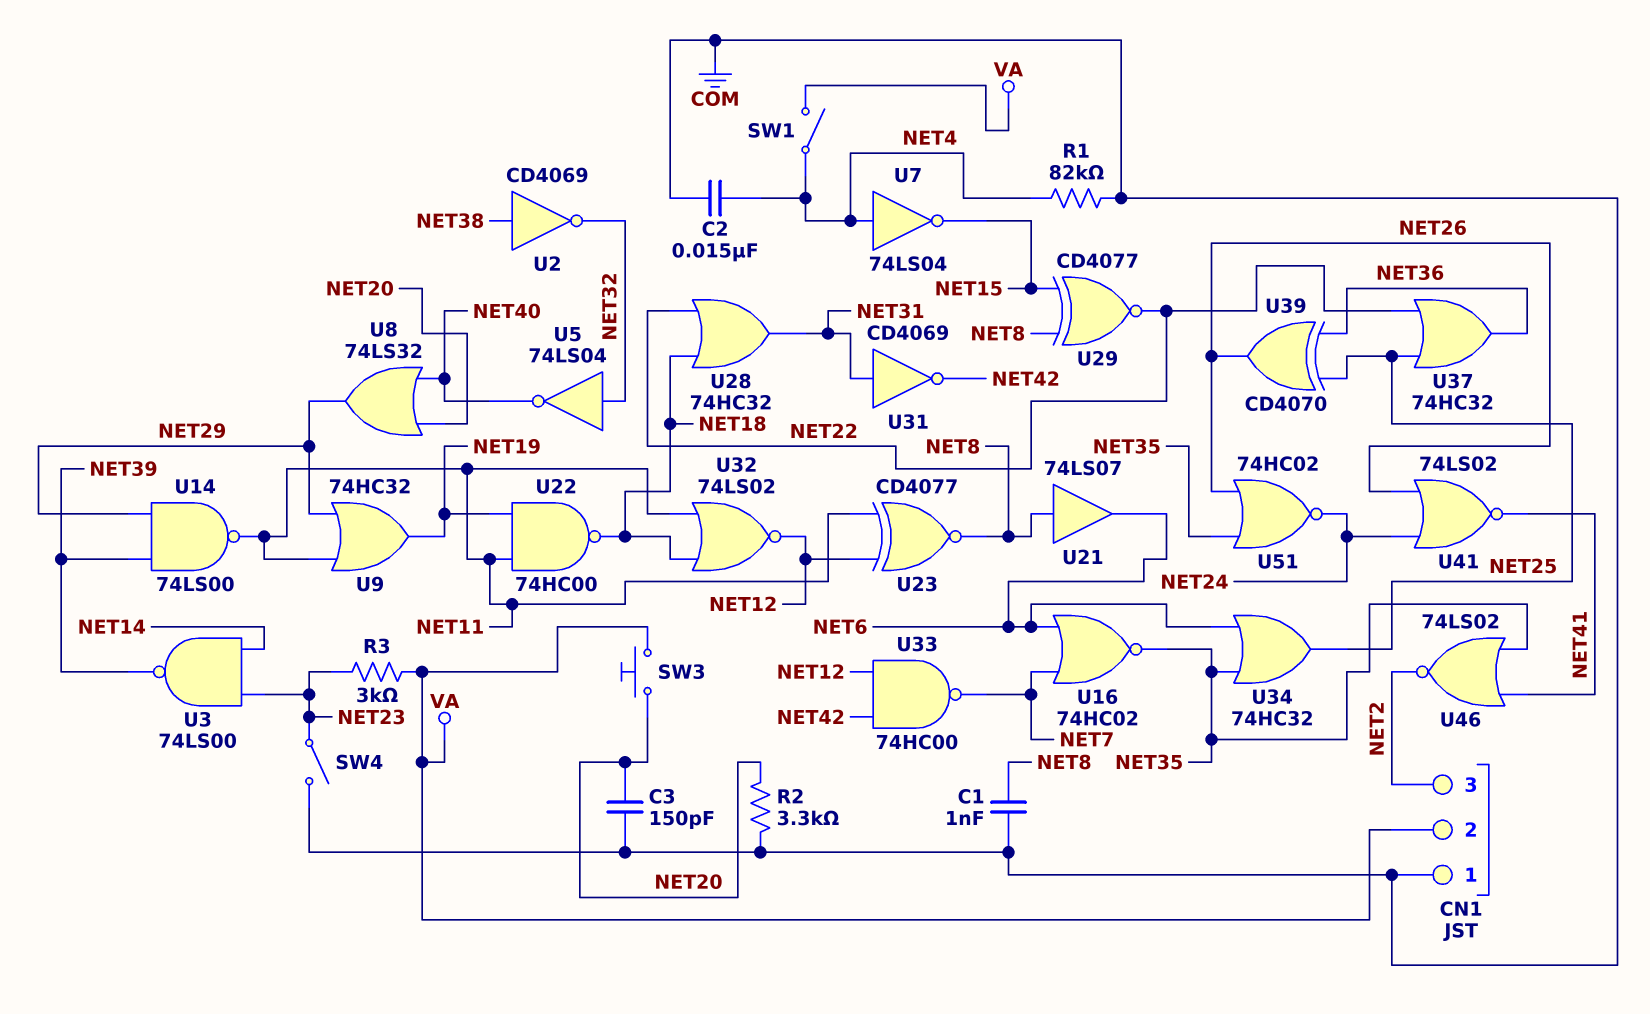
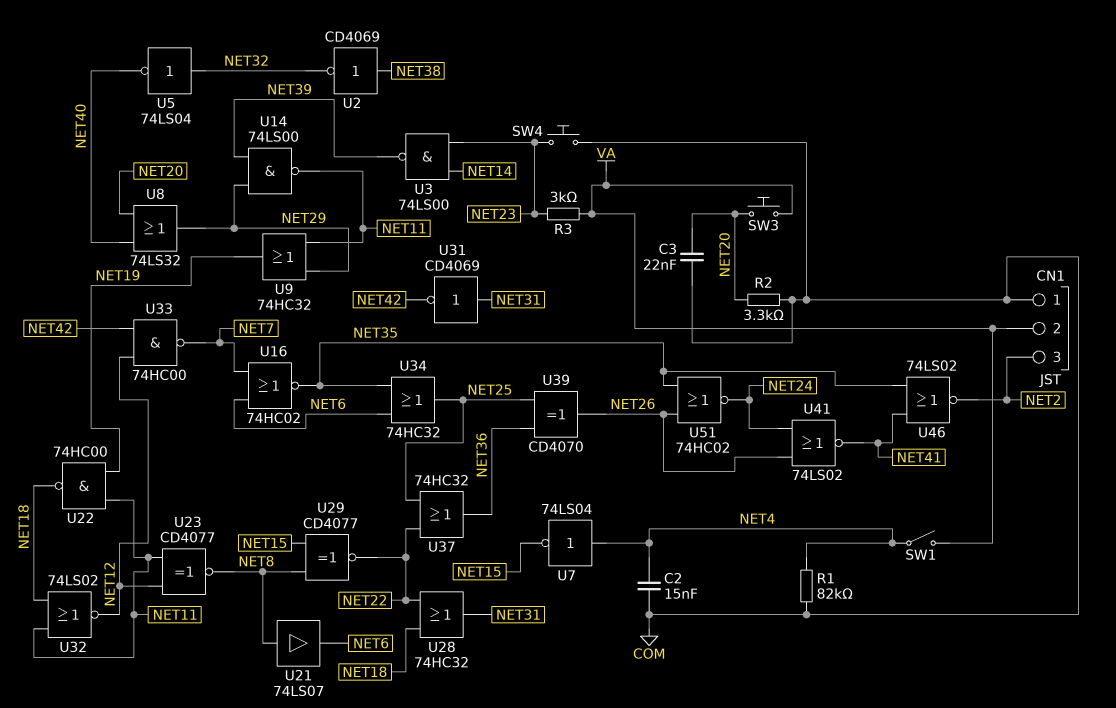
C1: 1nF (COM, NET8) -> none
C3: 150pF (COM, NET20) -> 22nF (COM, NET20)
SW4: switch (COM, NET23) -> button (COM, NET23)

